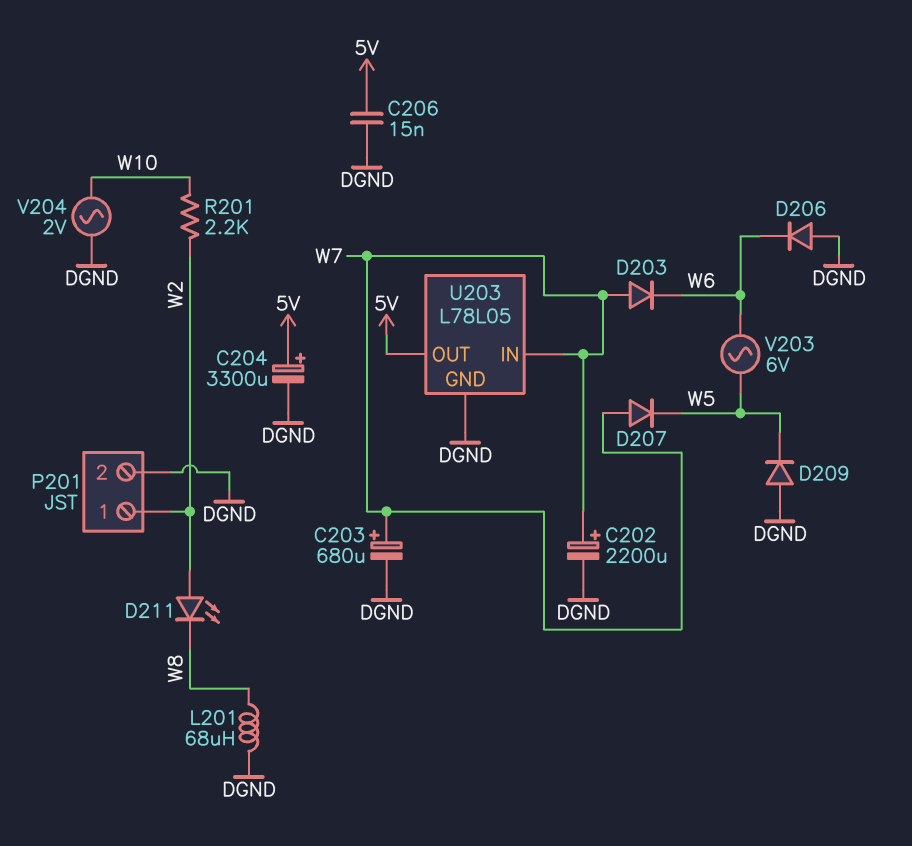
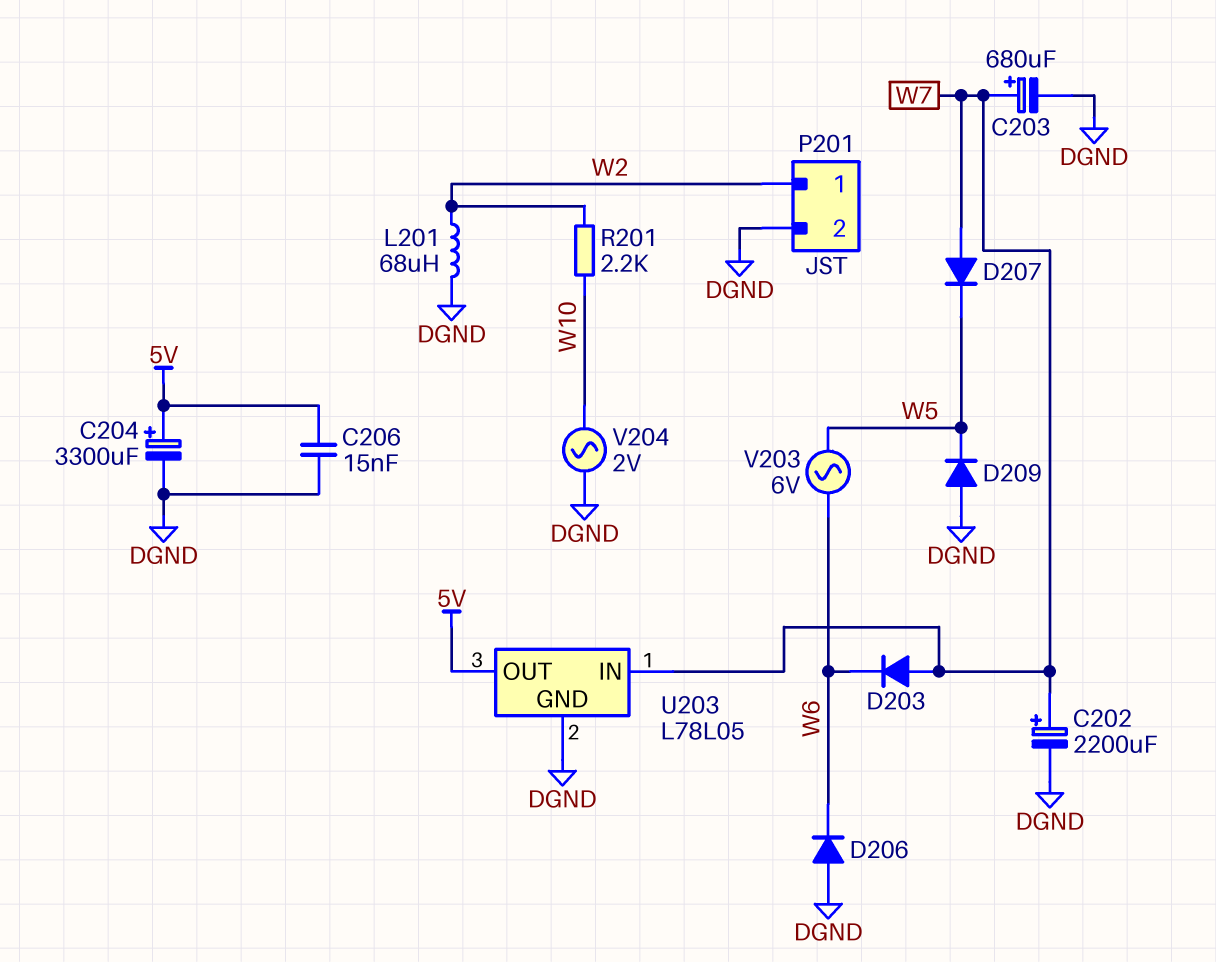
D211: LED (A W2, K W8) -> none
L201: 68uH (DGND, W8) -> 68uH (DGND, W2)

